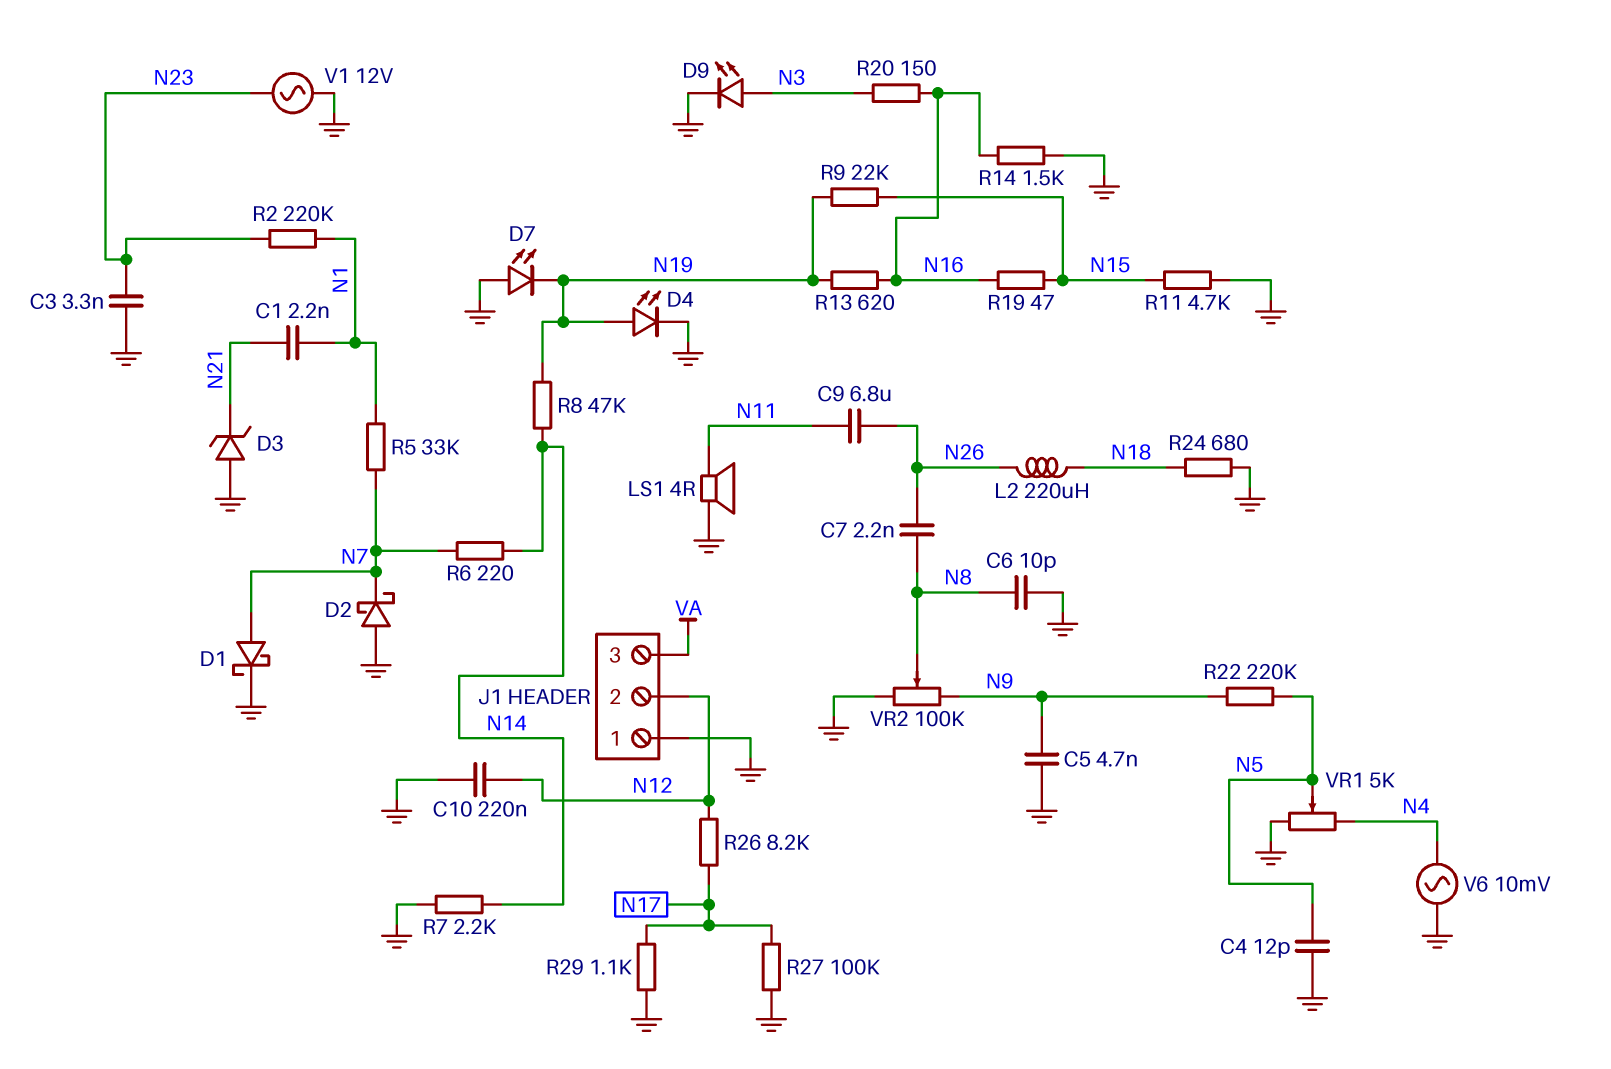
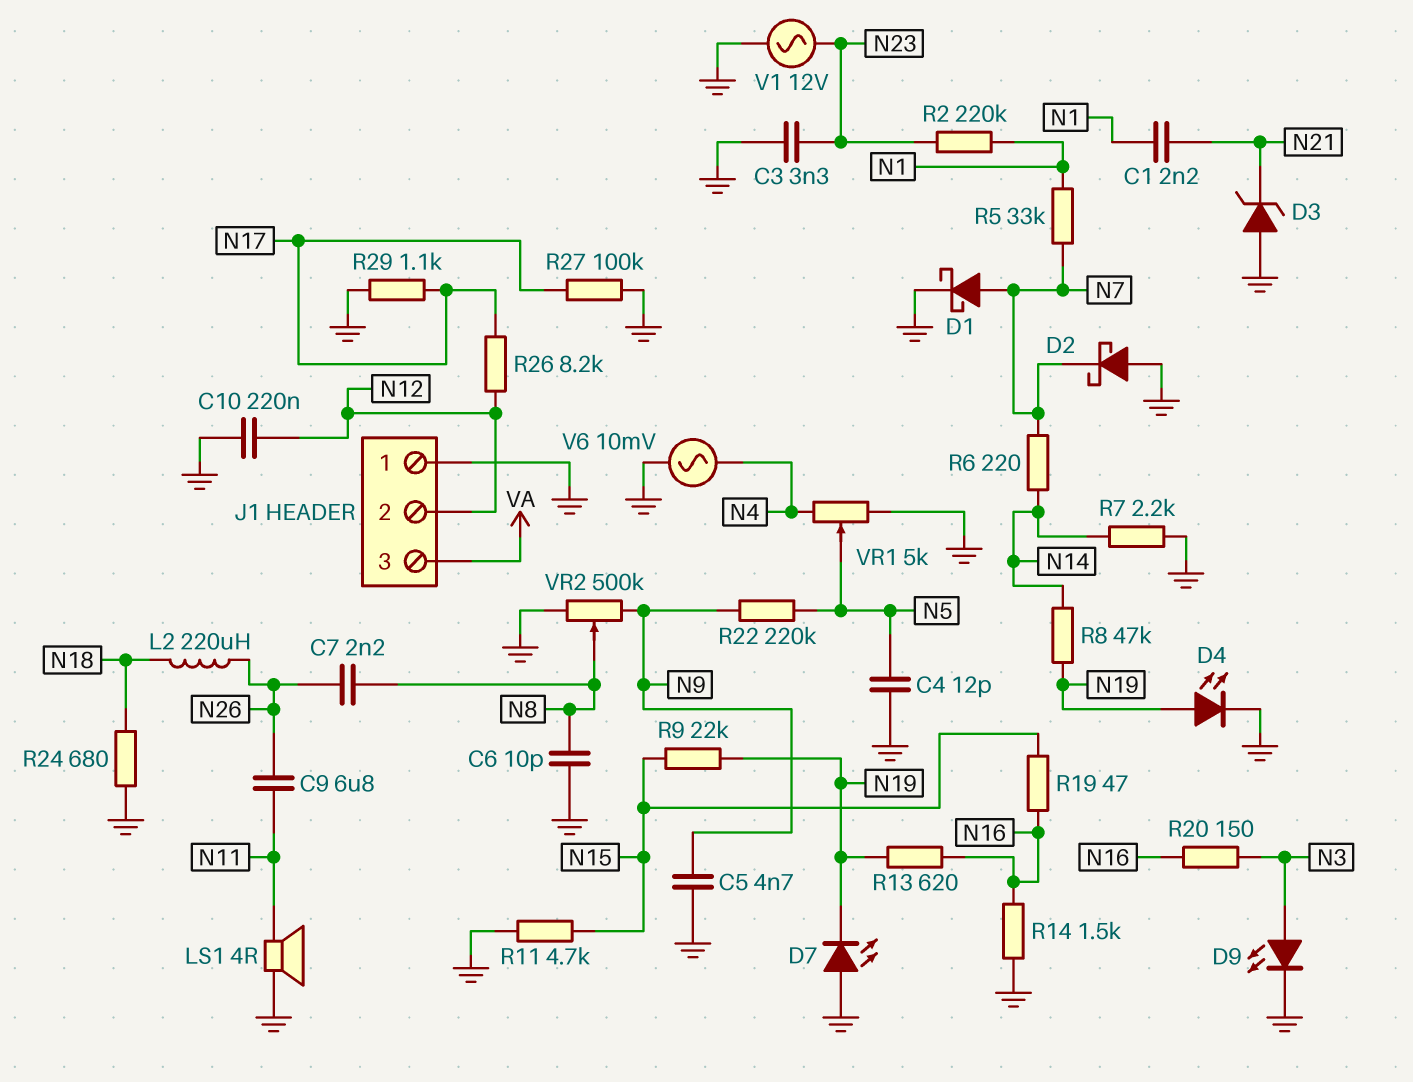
VR2: 100k (GND, N9, wiper N8) -> 500k (GND, N9, wiper N8)

